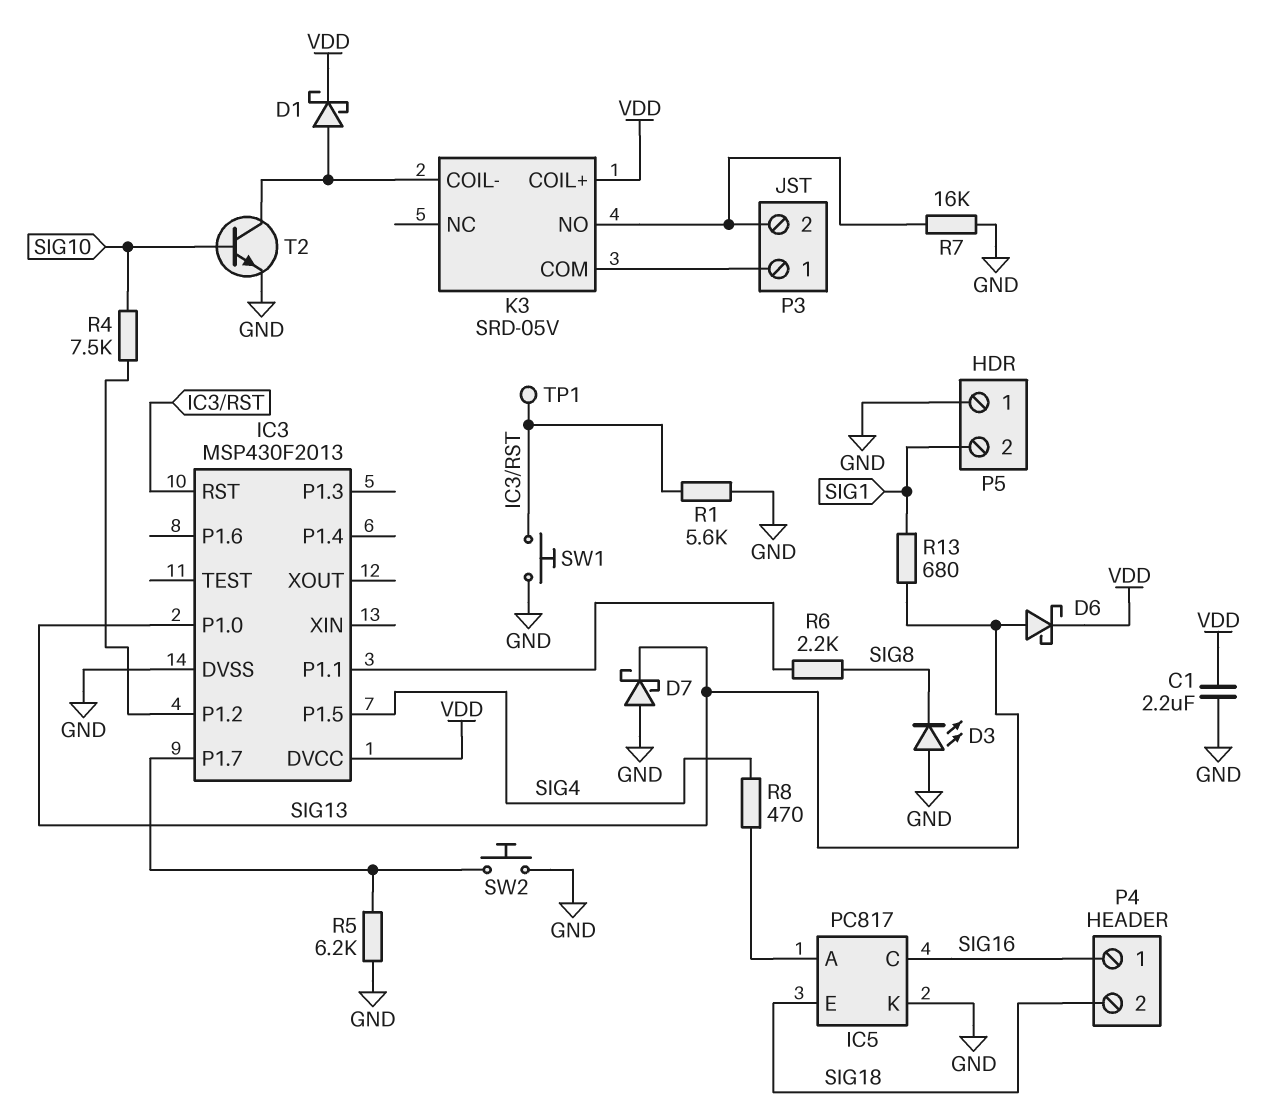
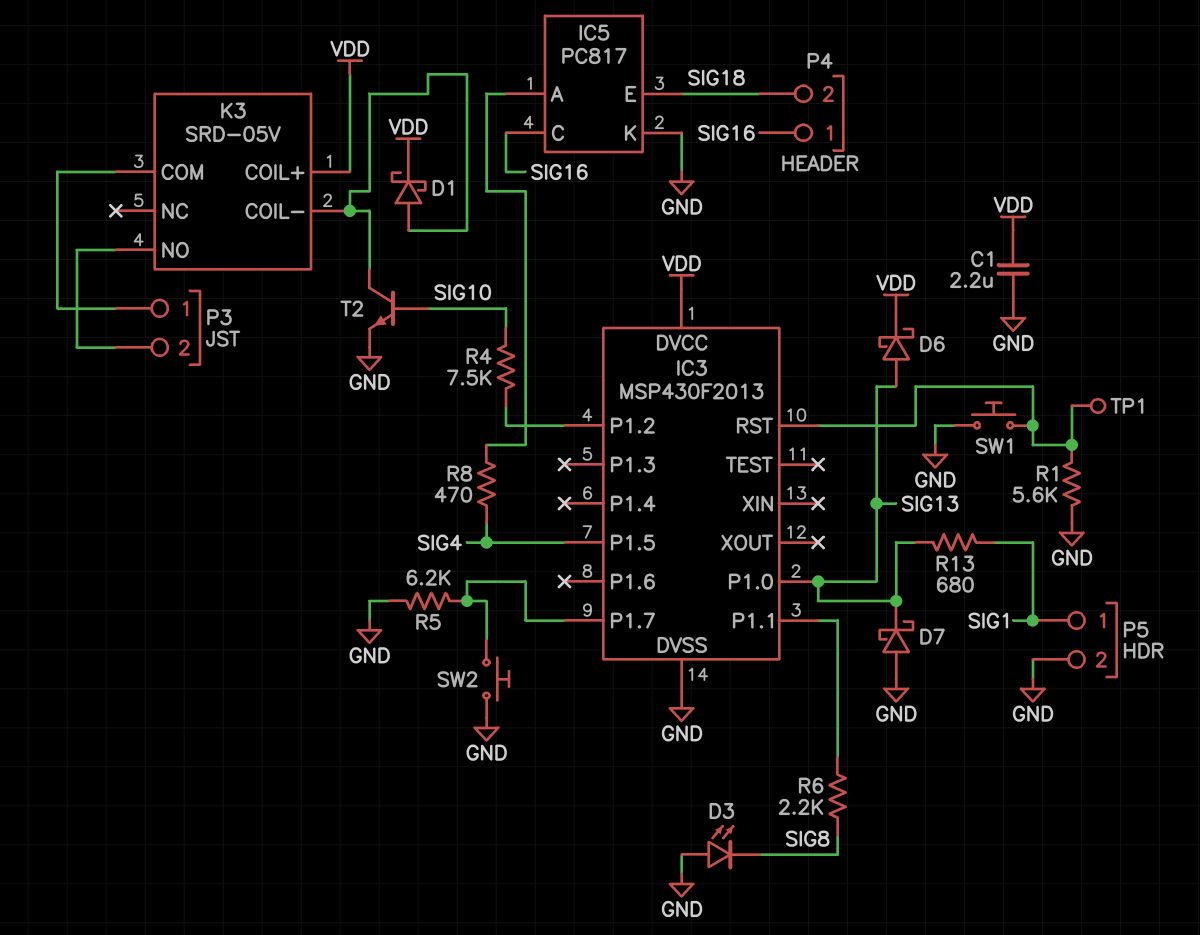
P5 pin 1: GND -> SIG1
P5 pin 2: SIG1 -> GND
R7: 16k (GND, K3/NO) -> none

